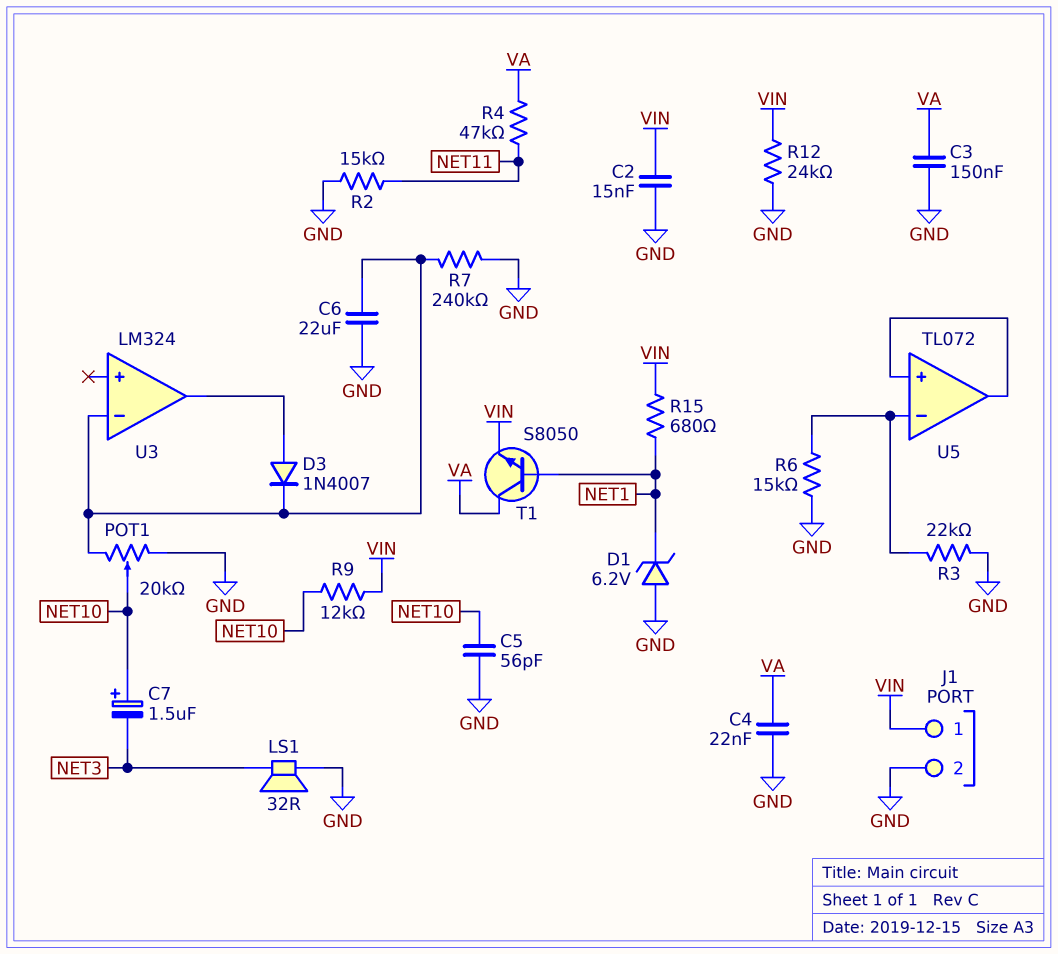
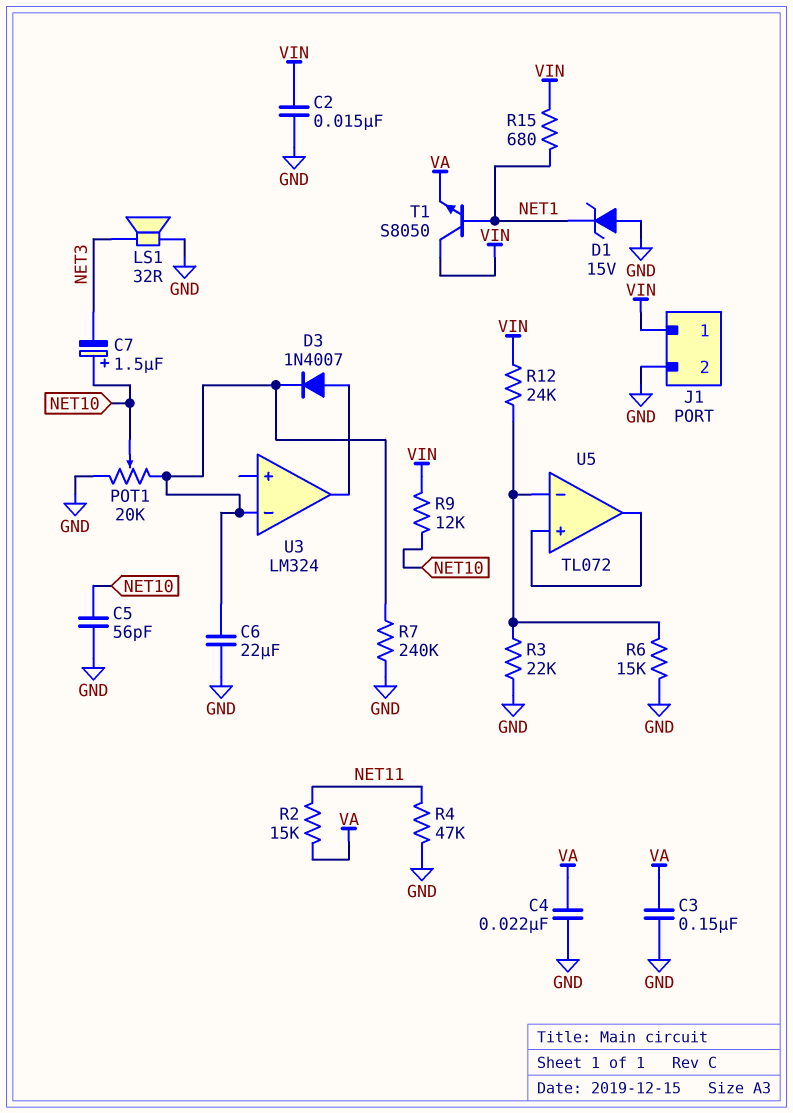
D1: zener 6.2V (A GND, K NET1) -> zener 15V (A GND, K NET1)
R2: 15k (GND, NET11) -> 15k (NET11, VA)
R4: 47k (NET11, VA) -> 47k (GND, NET11)
R12: 24k (GND, VIN) -> 24k (U5/in-, VIN)
T1: NPN S8050 (B NET1, C VA, E VIN) -> NPN S8050 (B NET1, C VIN, E VA)

